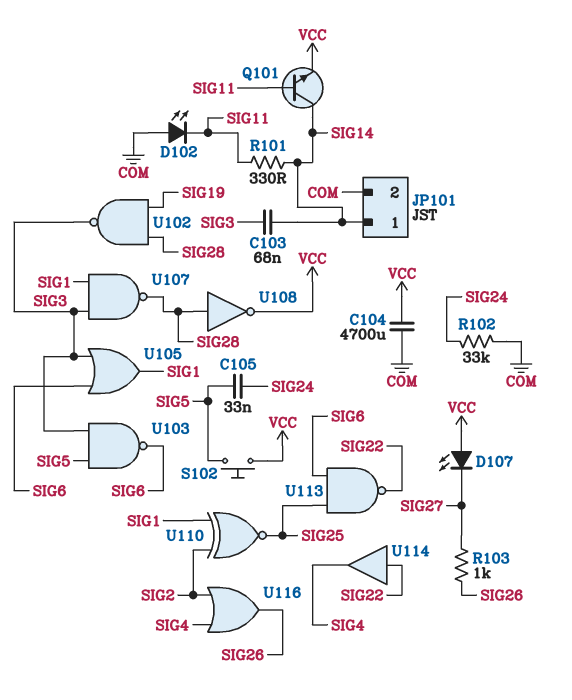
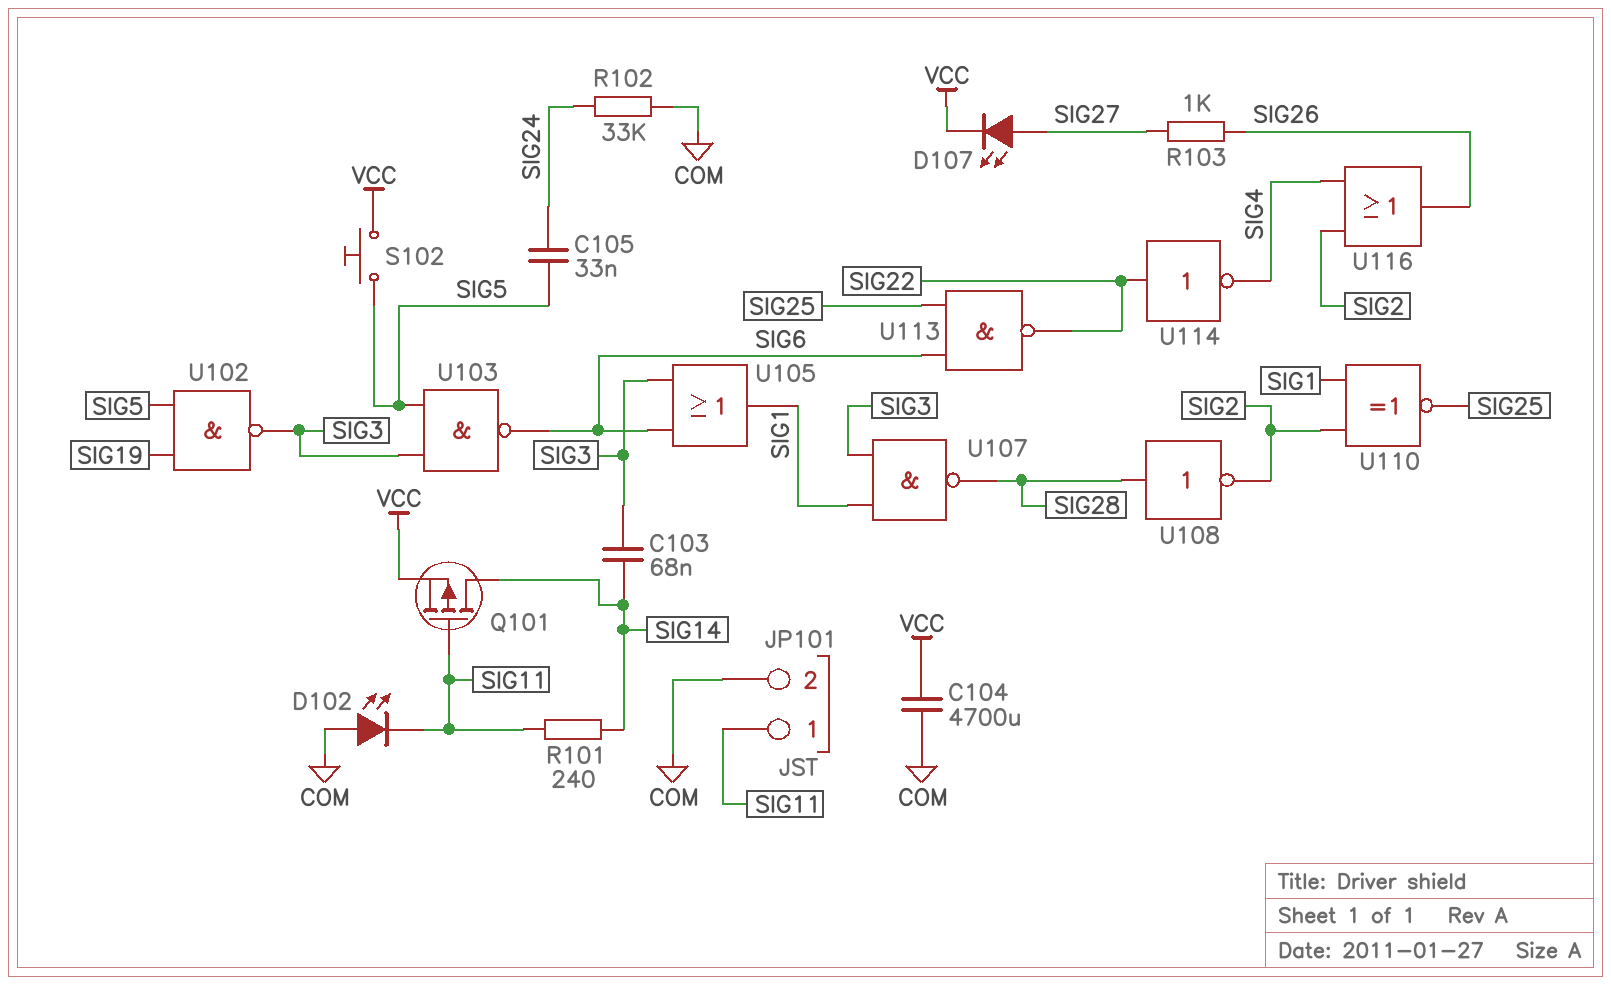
D107: LED (A VCC, K SIG27) -> LED (A SIG27, K VCC)
JP101 pin 1: SIG14 -> SIG11
Q101: NPN (B SIG11, C SIG14, E VCC) -> PMOS (G SIG11, D SIG14, S VCC)
R101: 330 (SIG11, SIG14) -> 240 (SIG11, SIG14)
U102: NAND (in SIG19, in SIG28, out SIG3) -> NAND (in SIG5, in SIG19, out SIG3)
U108: NOT (in SIG28, out VCC) -> NOT (in SIG28, out SIG2)
U114: buffer (in SIG22, out SIG4) -> NOT (in SIG22, out SIG4)

